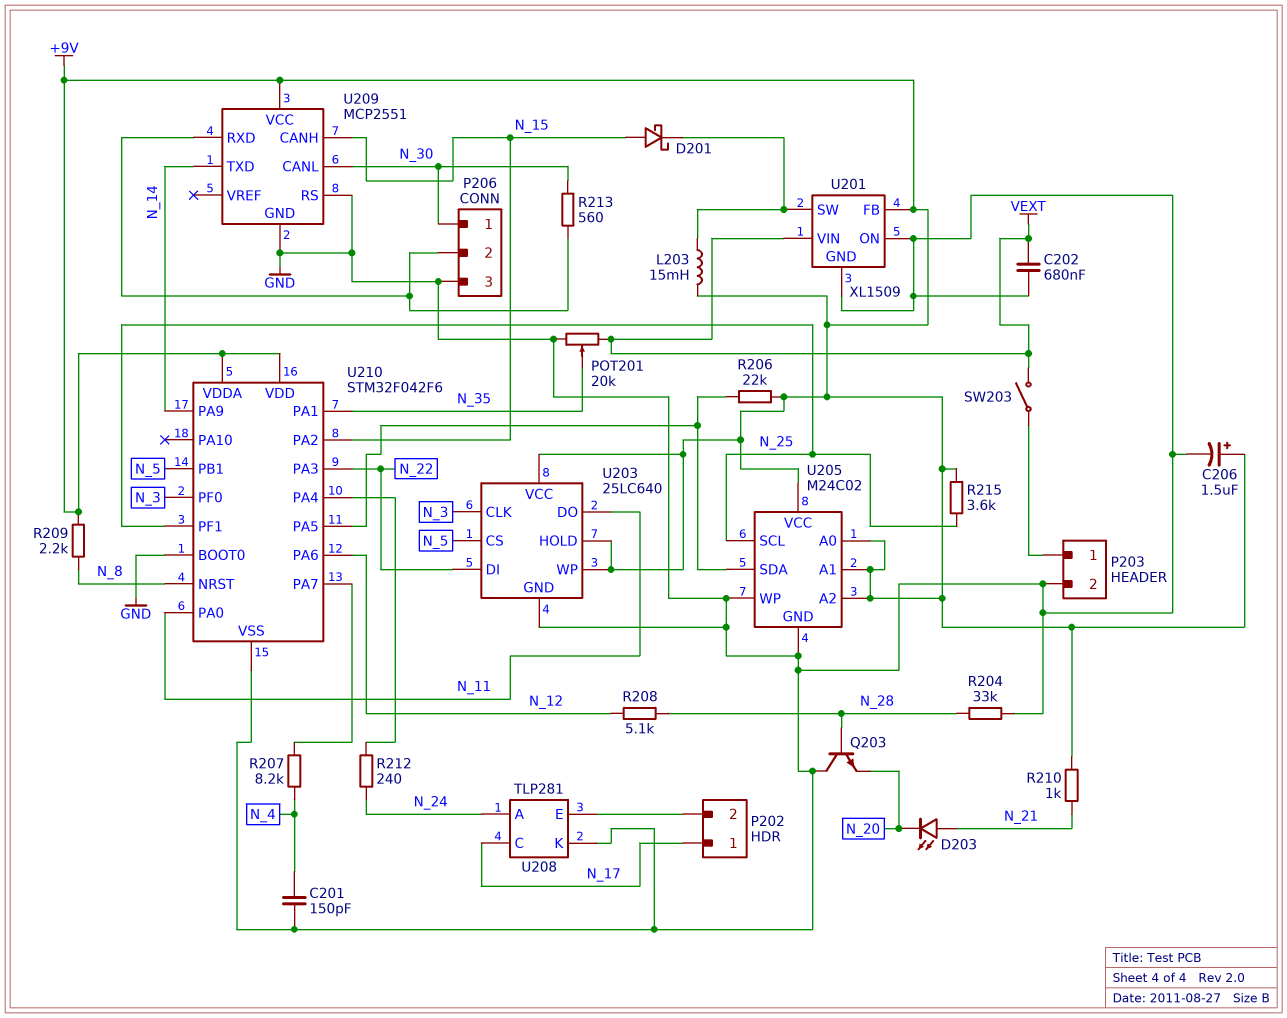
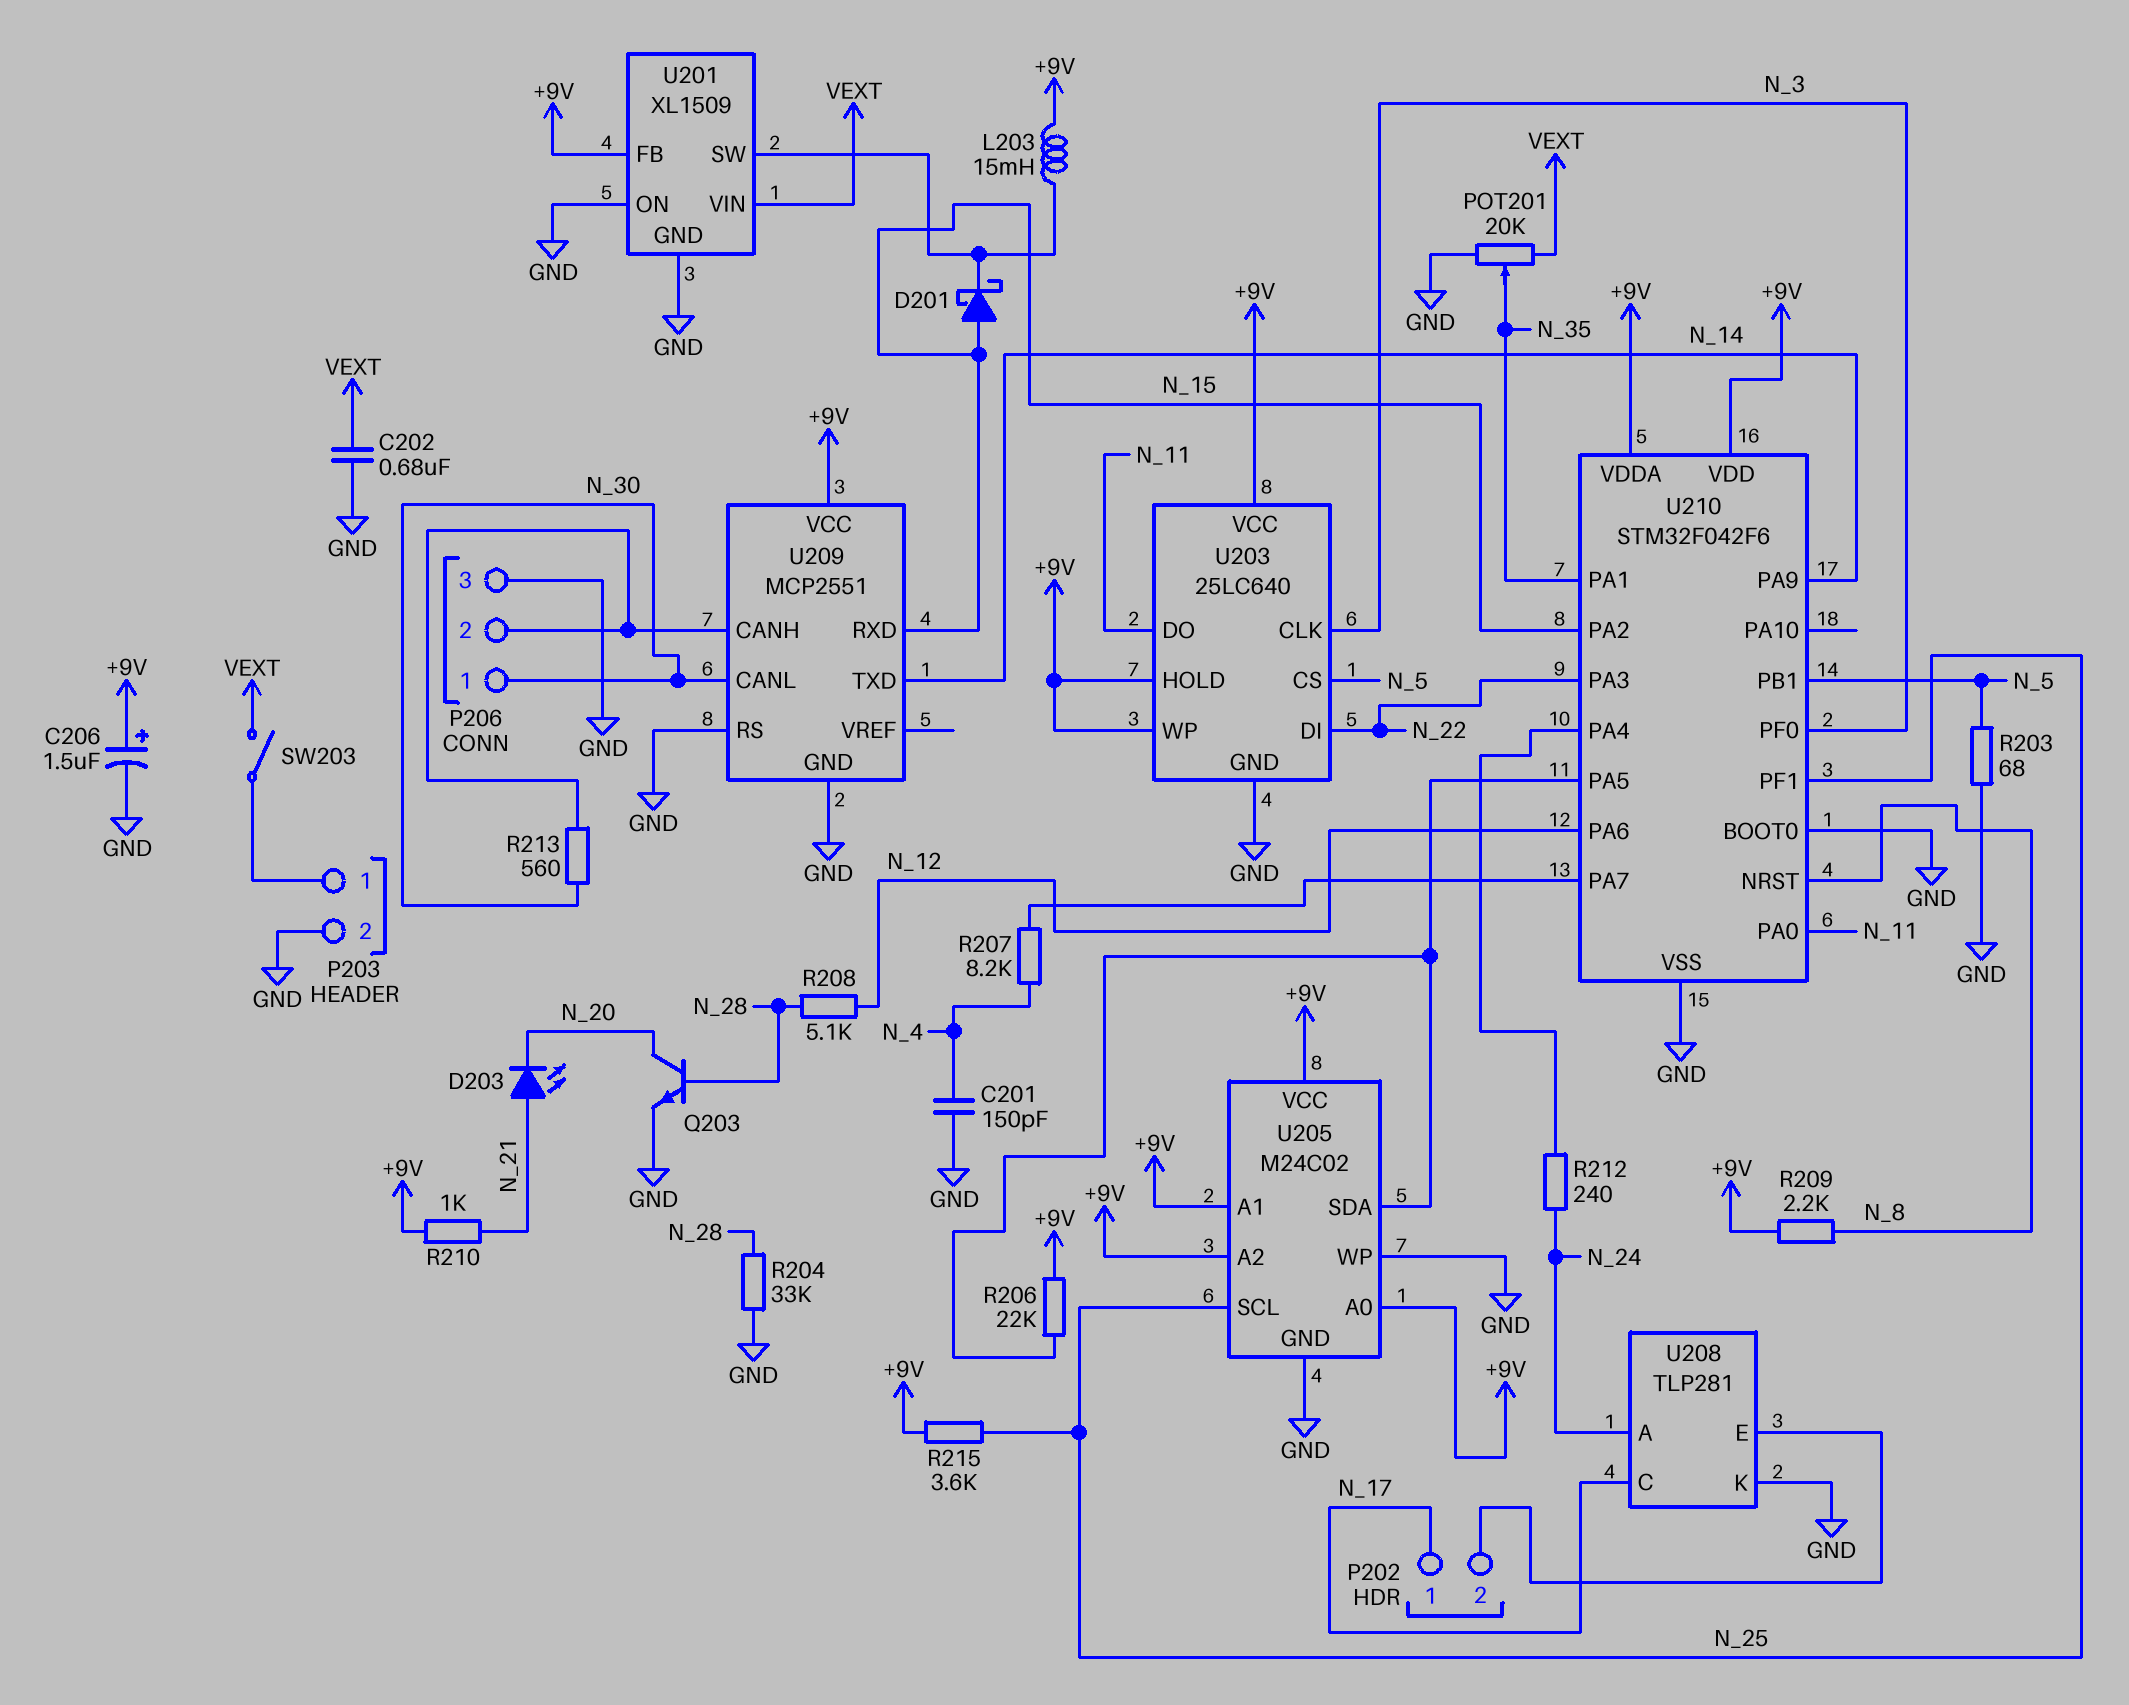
Q203: NPN (B N_28, C GND, E N_20) -> NPN (B N_28, C N_20, E GND)
R203: none -> 68 (GND, N_5)
U209 pin CANH: N_15 -> P206/2
U209 pin RXD: P206/2 -> N_15

